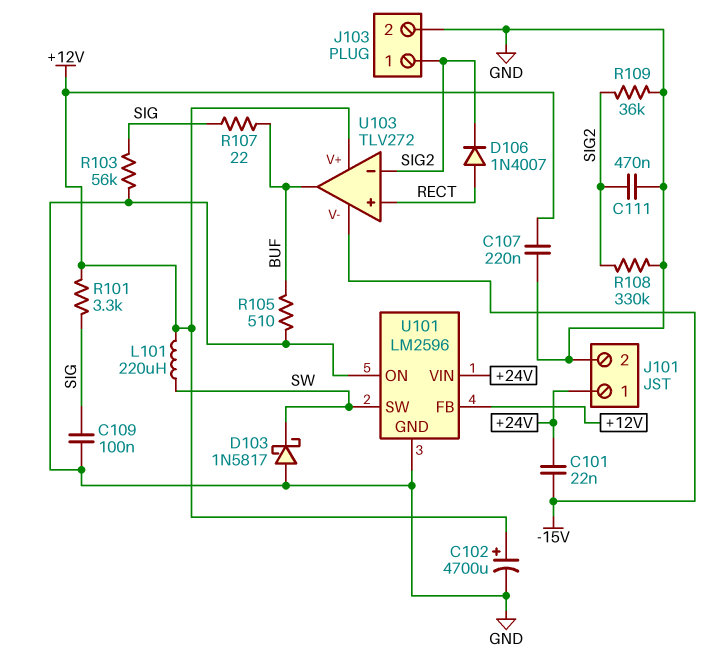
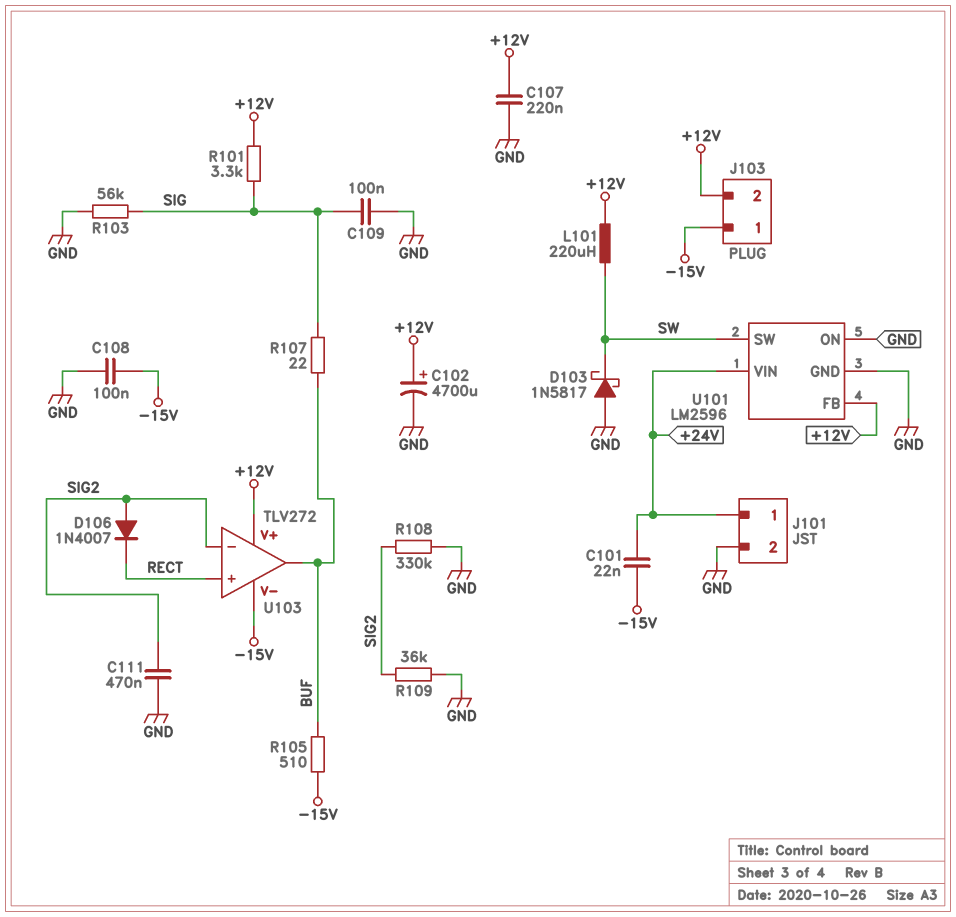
C108: none -> 100nF (-15V, GND)
D106: diode 1N4007 (A RECT, K SIG2) -> diode 1N4007 (A SIG2, K RECT)
J103 pin 1: SIG2 -> -15V
J103 pin 2: GND -> +12V
R105: 510 (BUF, GND) -> 510 (-15V, BUF)

